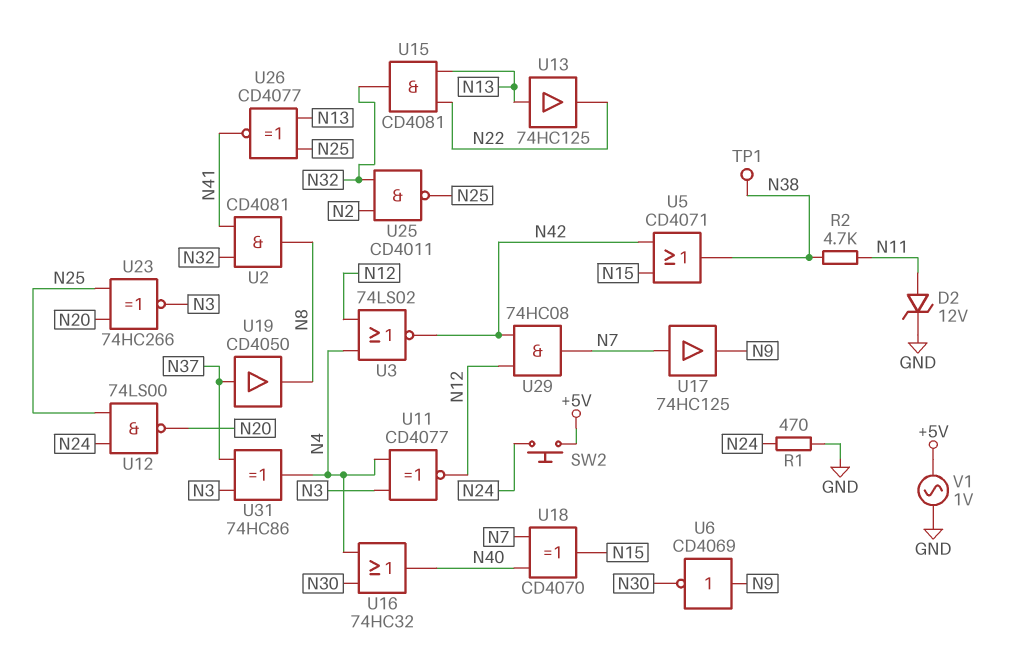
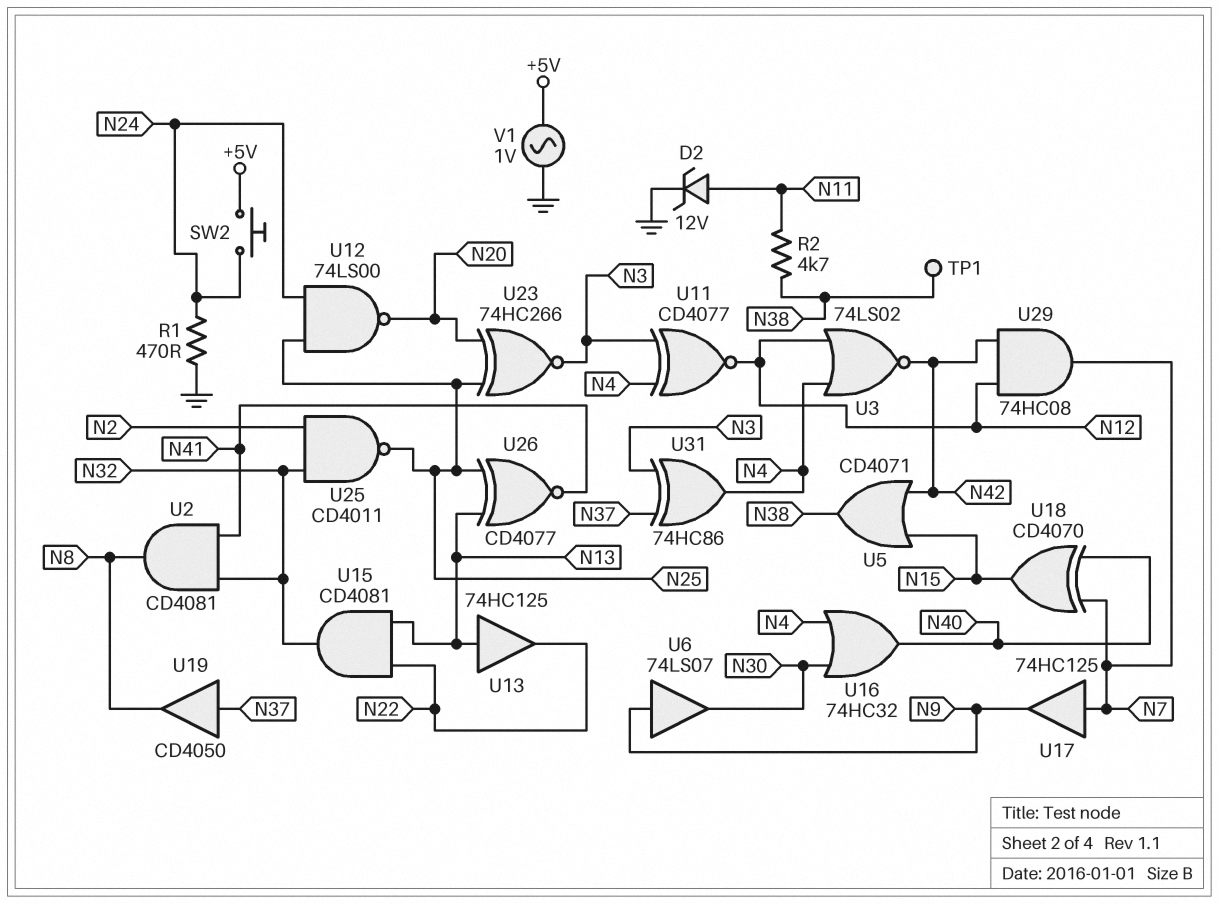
U6: NOT CD4069 (in N9, out N30) -> buffer 74LS07 (in N9, out N30)

